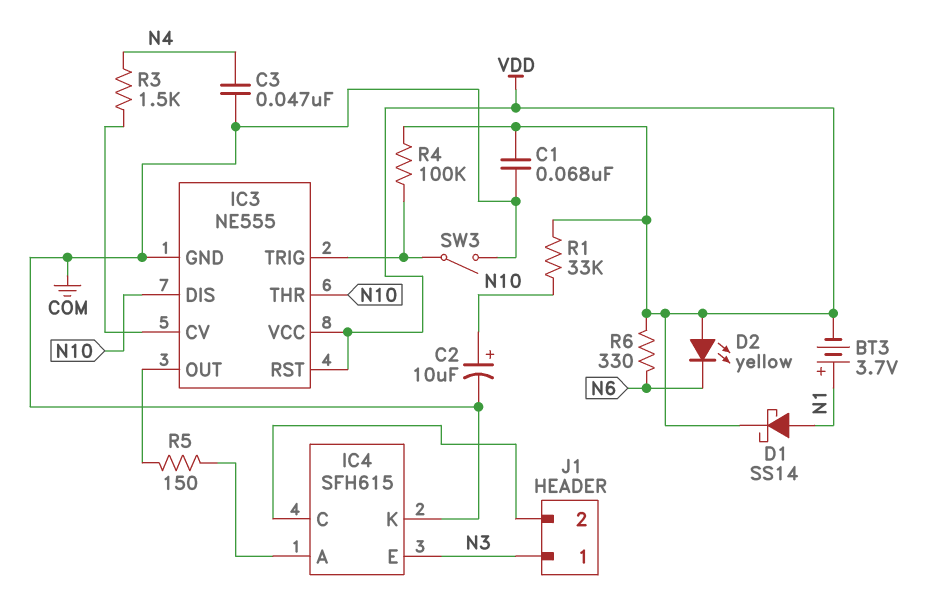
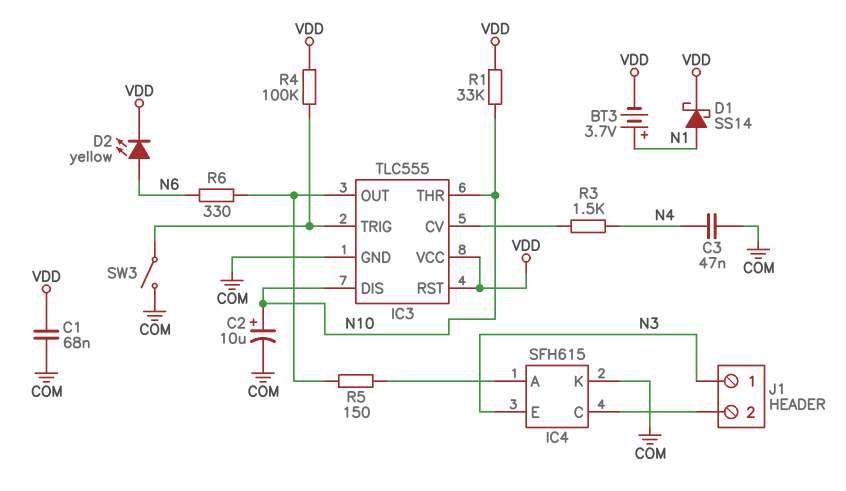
D2: LED yellow (A VDD, K N6) -> LED yellow (A N6, K VDD)
IC3: NE555 -> TLC555
R6: 330 (N6, VDD) -> 330 (IC3/OUT, N6)

